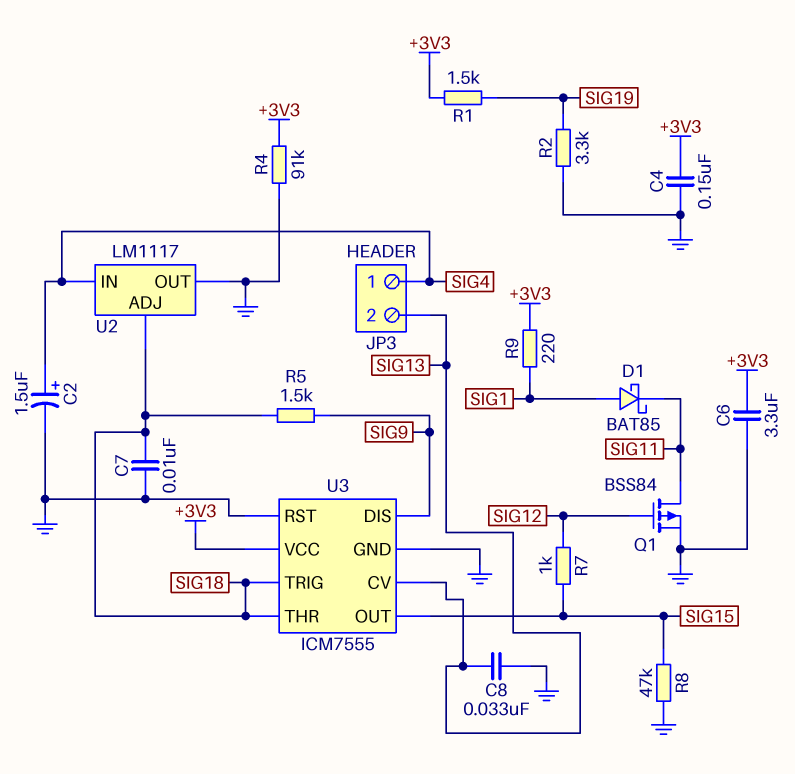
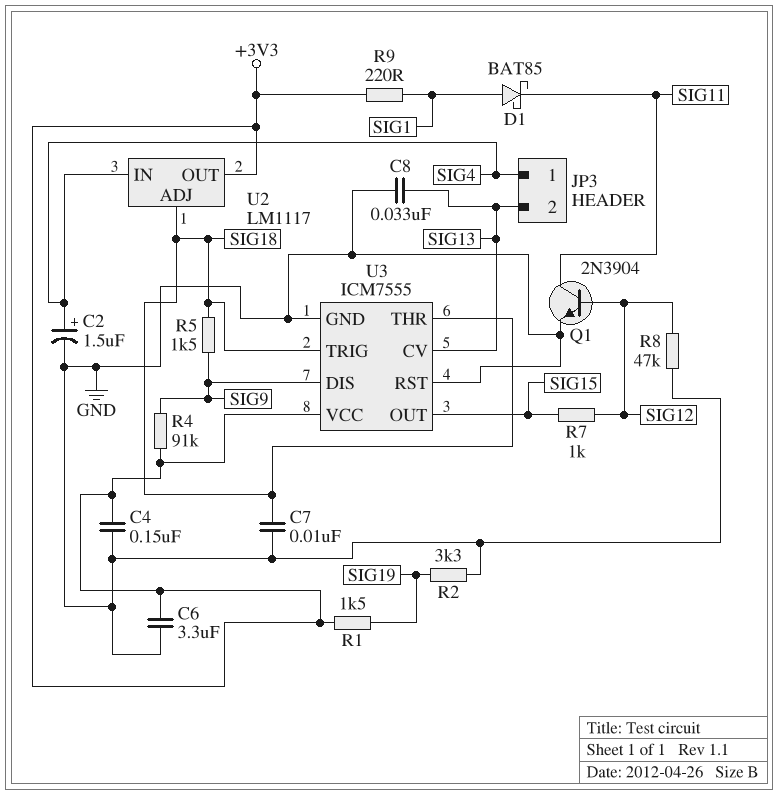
Q1: PMOS BSS84 (G SIG12, D SIG11, S GND) -> NPN 2N3904 (B SIG12, C SIG11, E GND)
R4: 91k (+3V3, GND) -> 91k (+3V3, SIG9)
R8: 47k (GND, SIG15) -> 47k (GND, SIG12)
U2 pin OUT: GND -> +3V3

